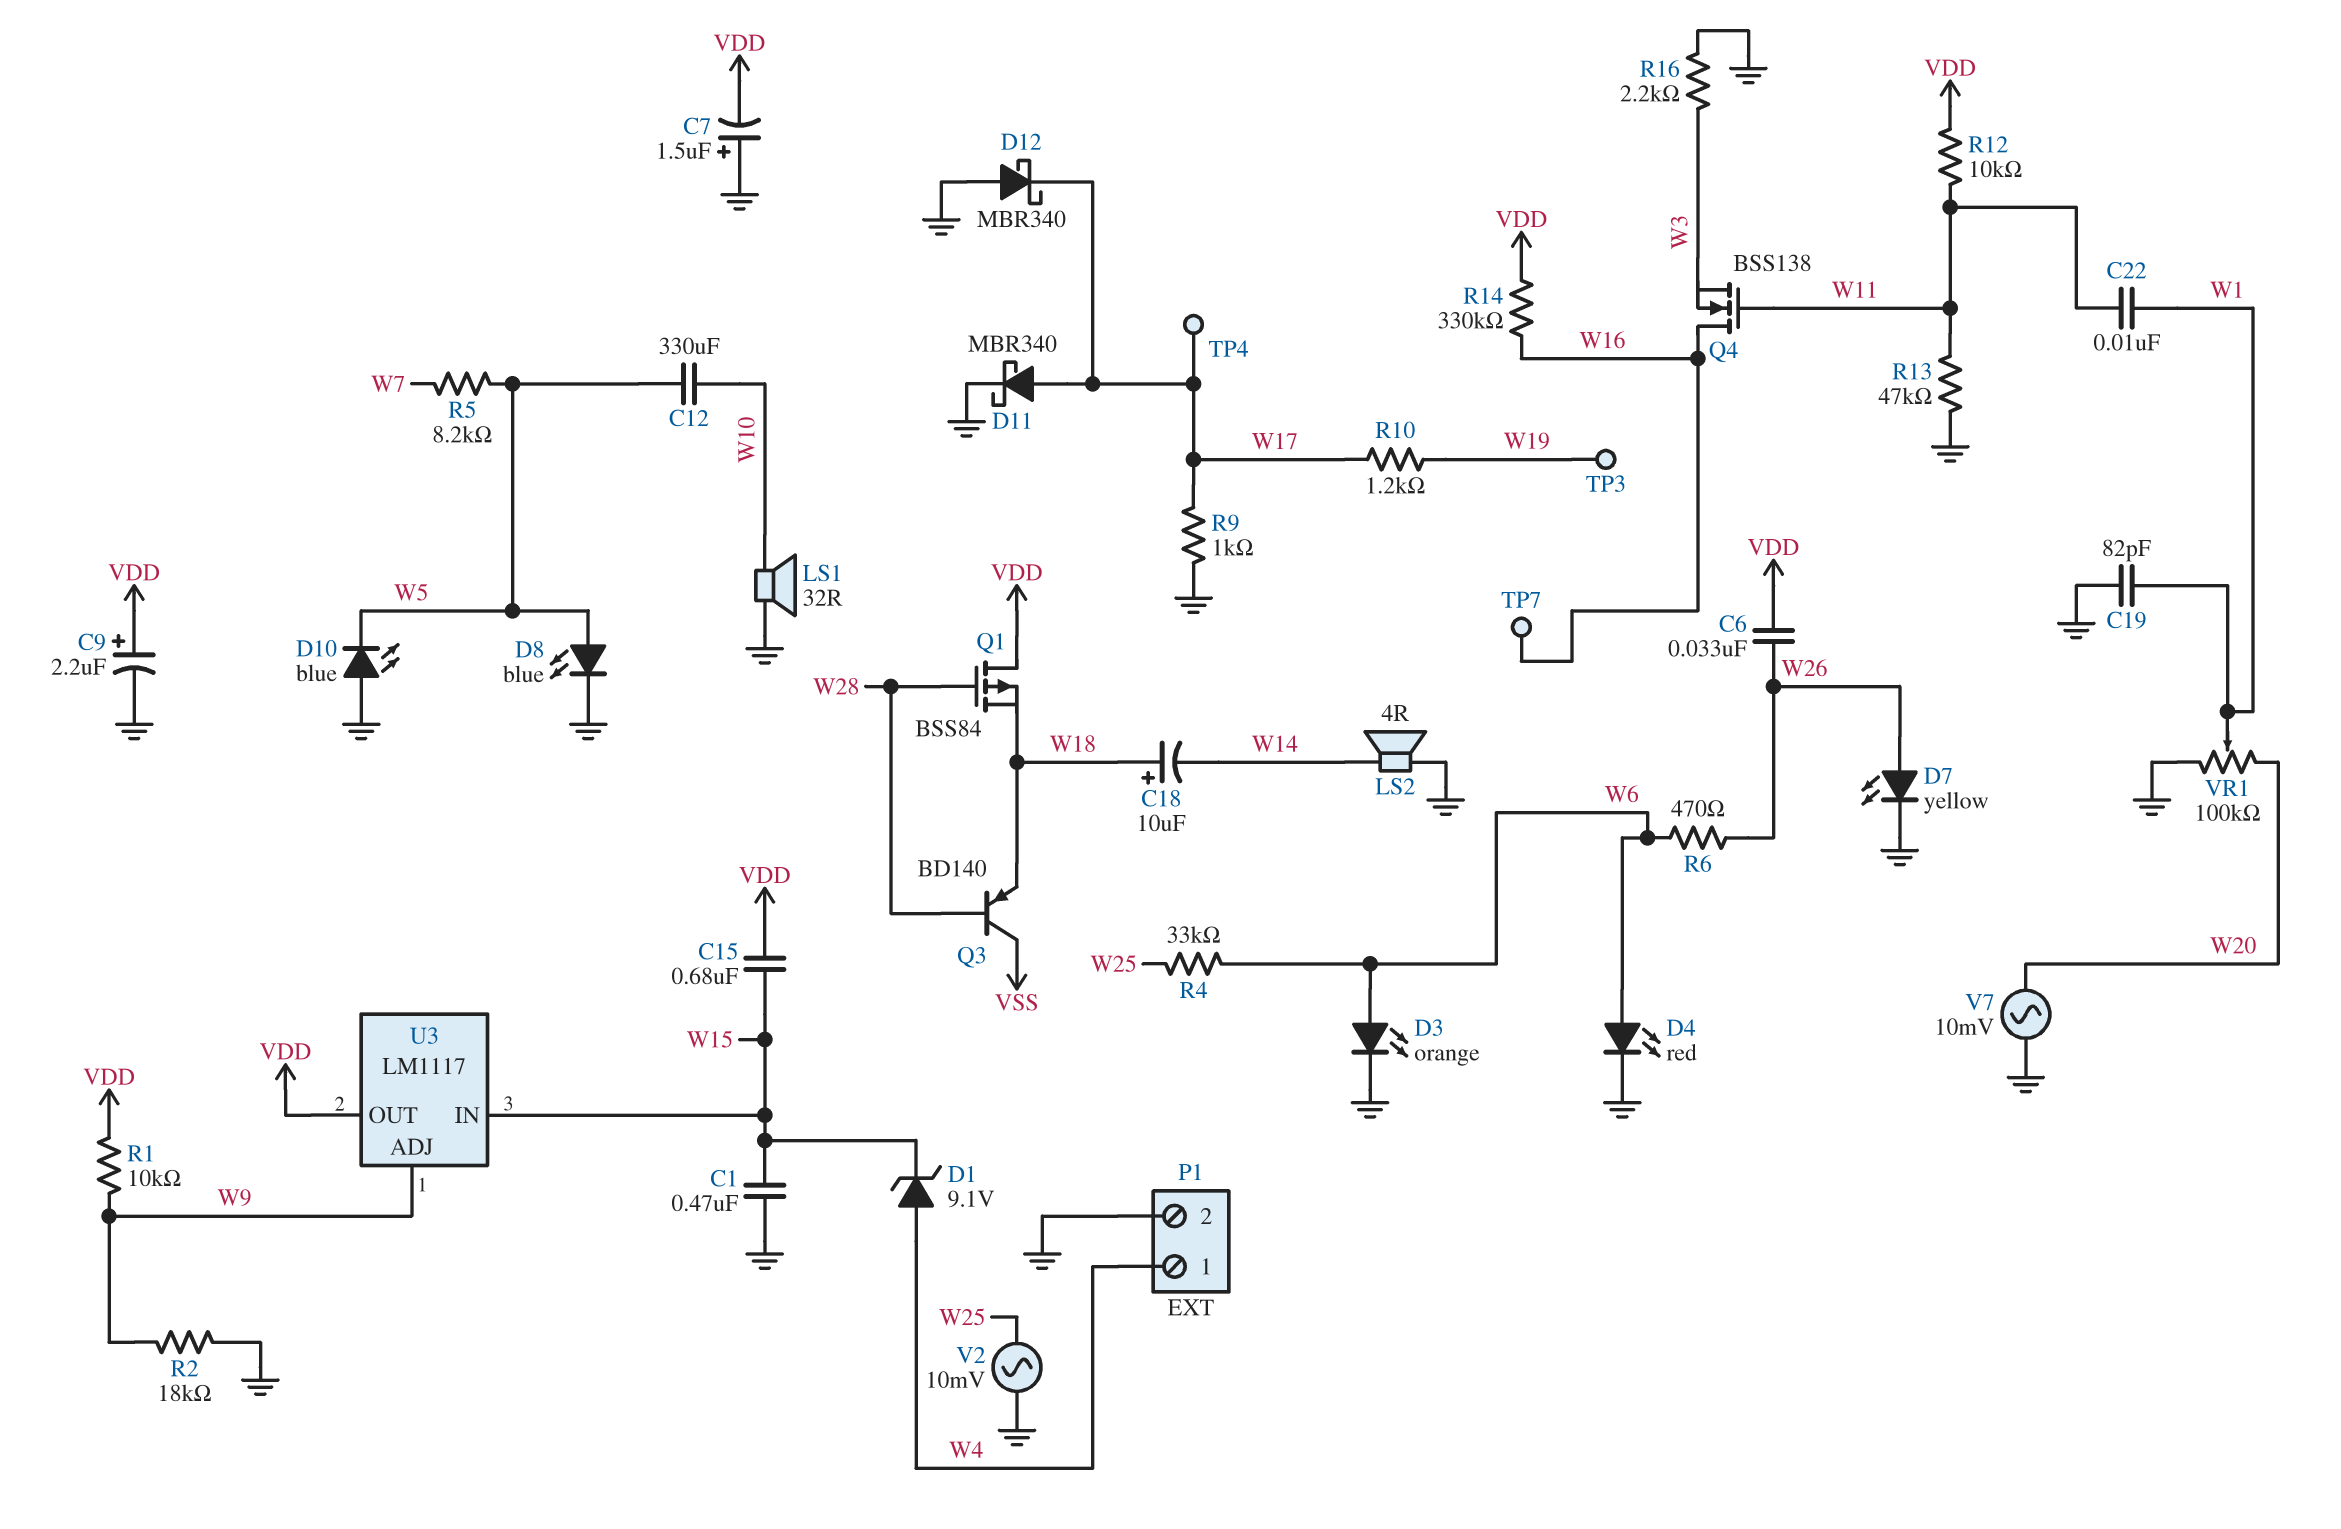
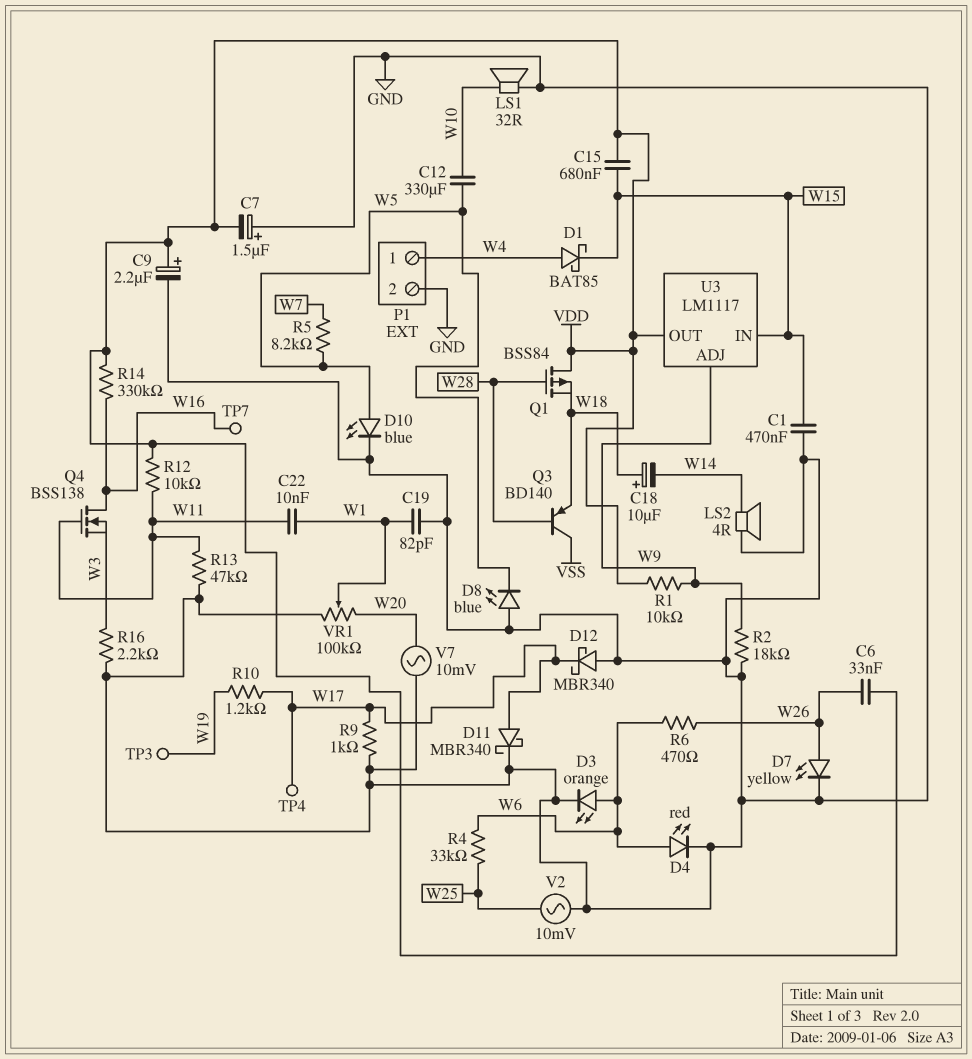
D1: zener 9.1V (A W4, K W15) -> schottky BAT85 (A W4, K W15)
D8: LED blue (A W5, K GND) -> LED blue (A GND, K W5)
D10: LED blue (A GND, K W5) -> LED blue (A W5, K GND)

